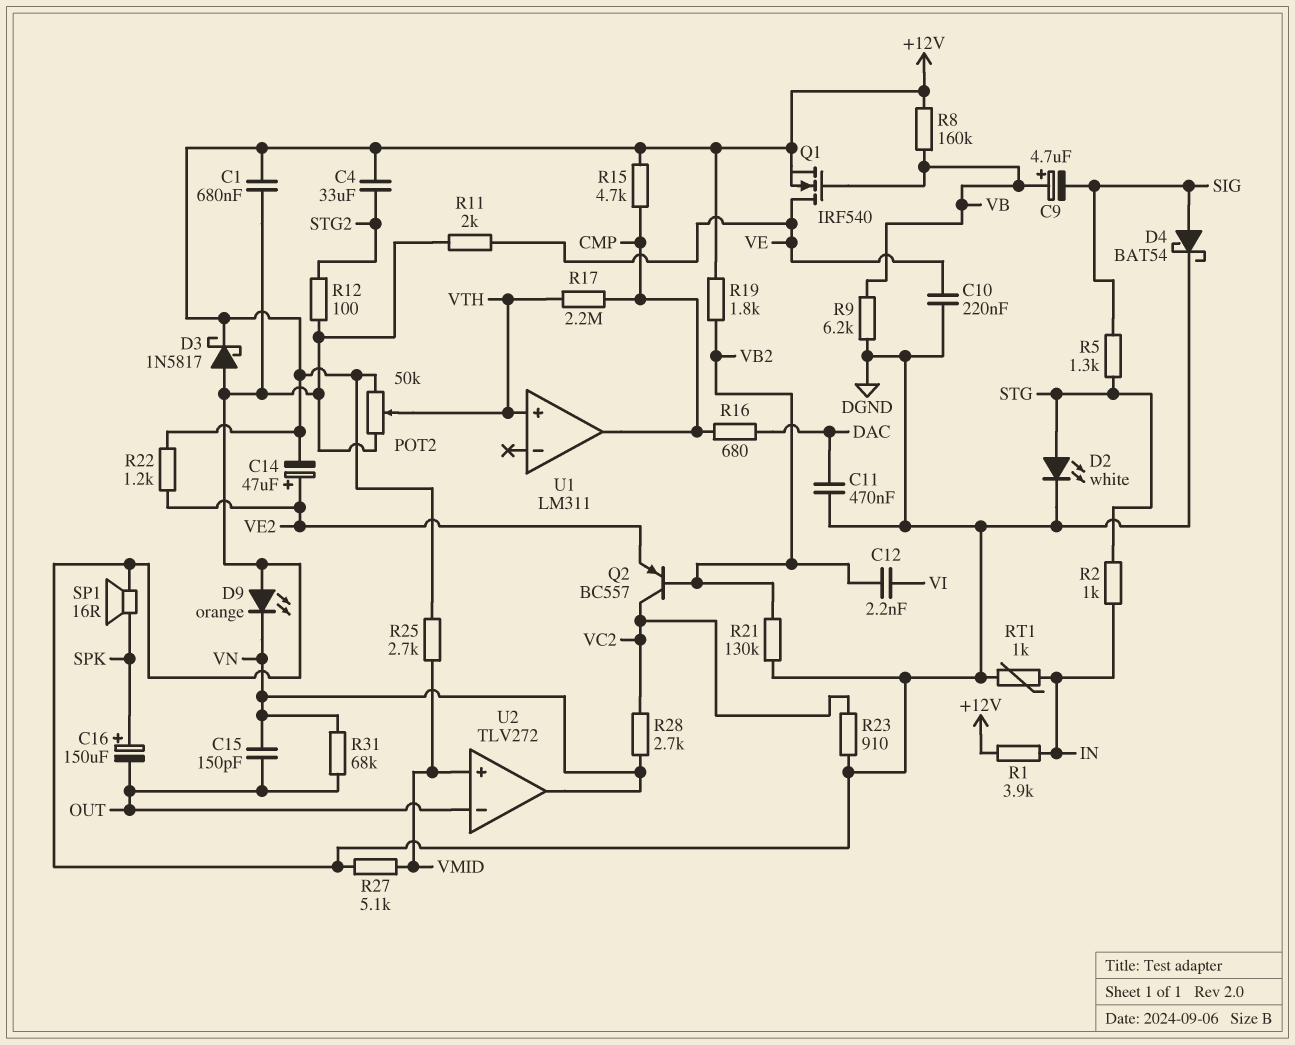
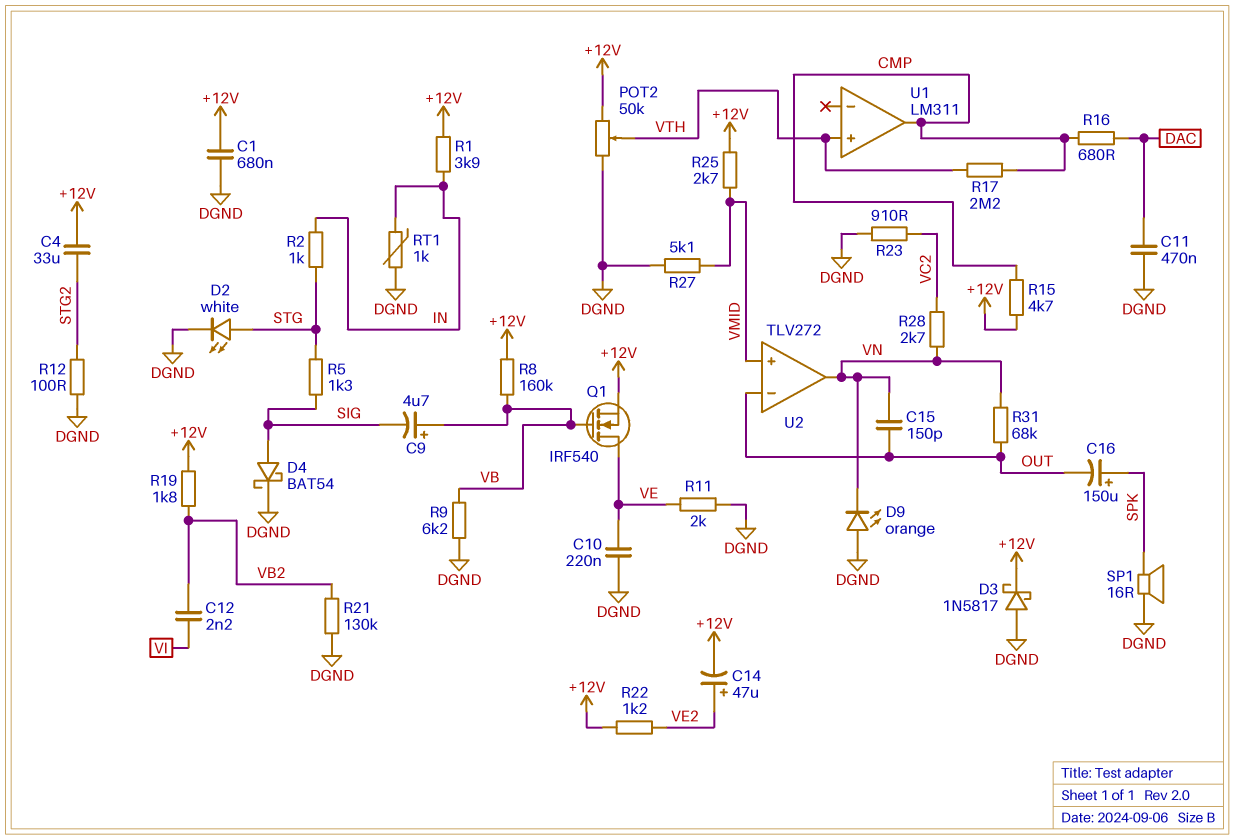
Q2: PNP BC557 (B VB2, C VC2, E VE2) -> none

